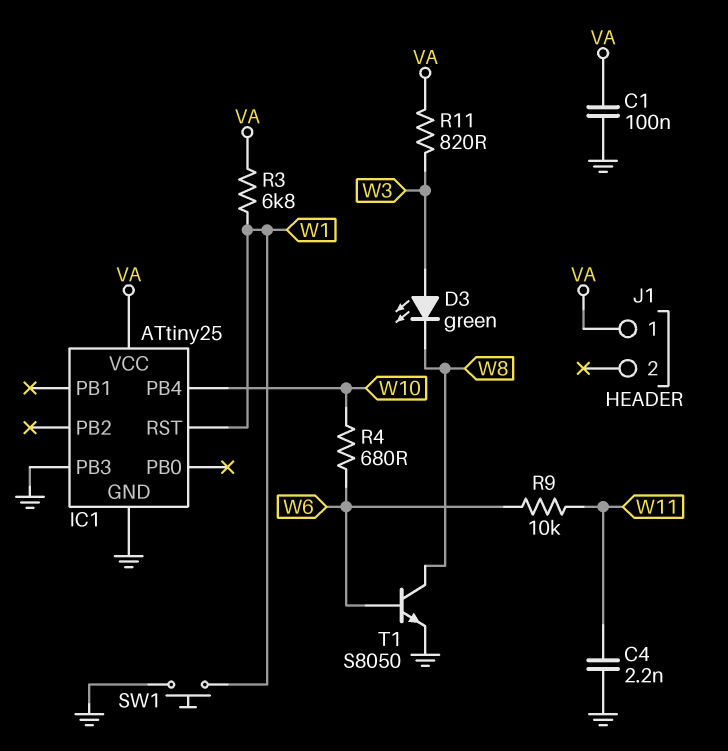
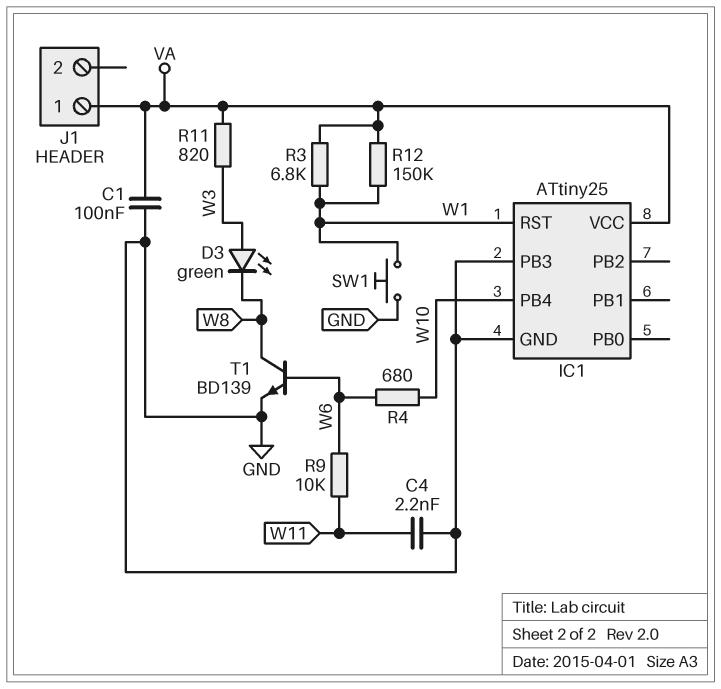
R12: none -> 150k (VA, W1)
T1: NPN S8050 (B W6, C W8, E GND) -> NPN BD139 (B W6, C W8, E GND)

